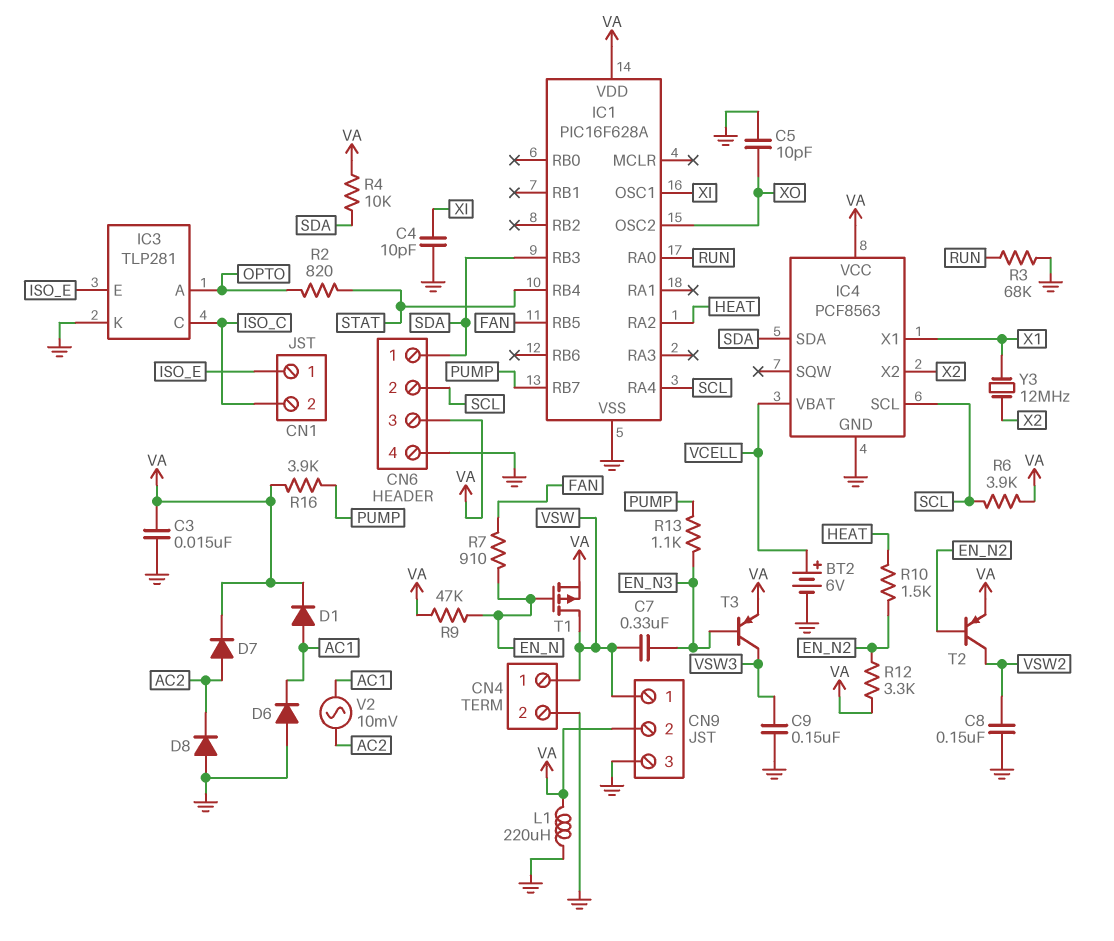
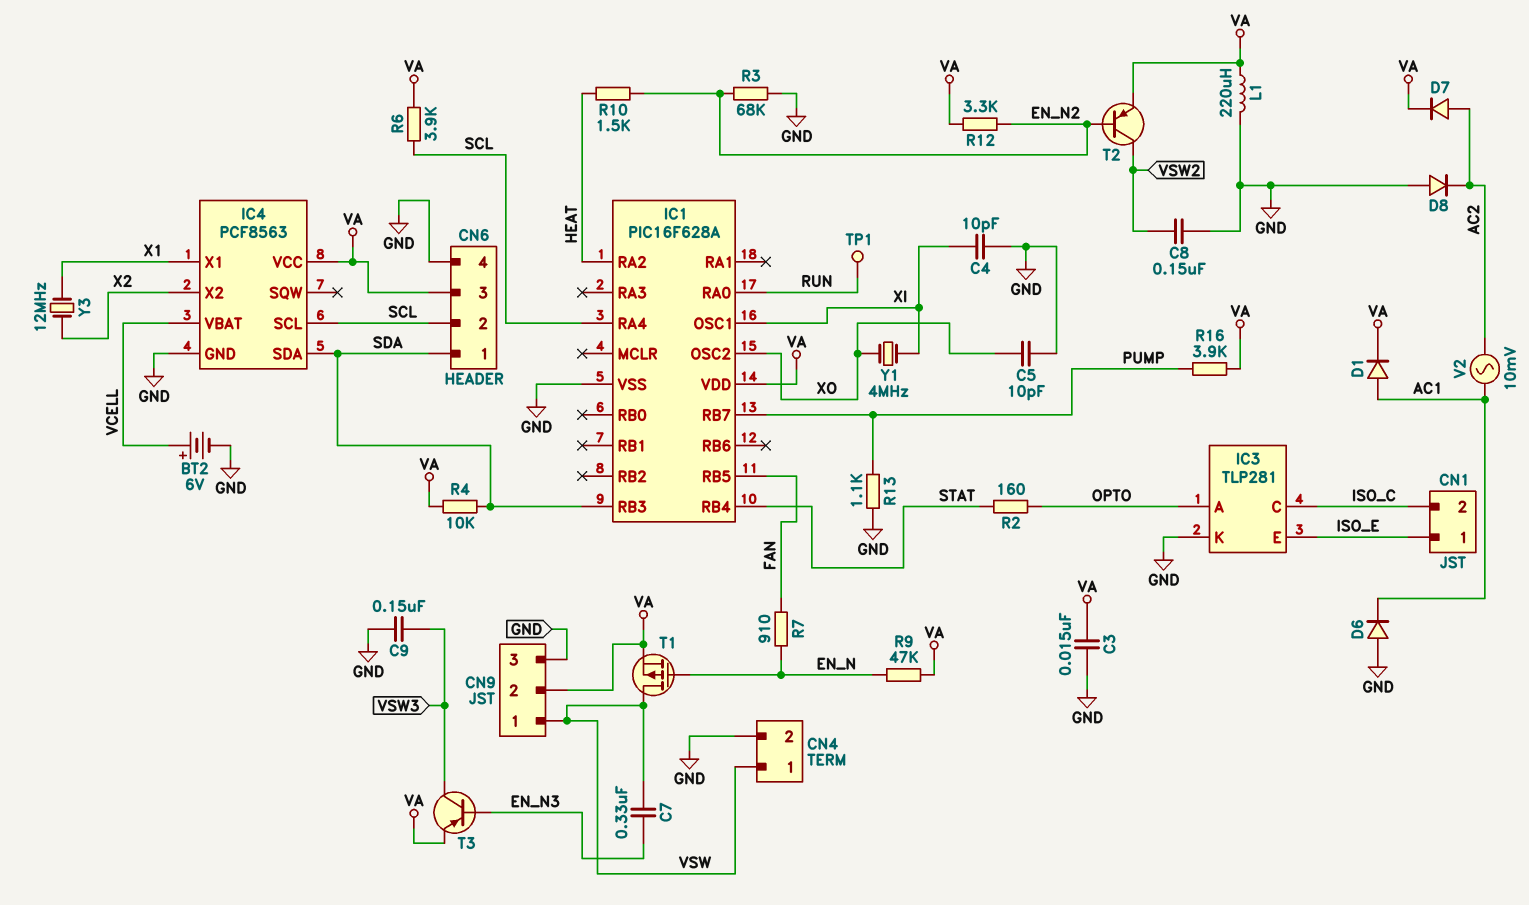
R2: 820 (OPTO, STAT) -> 160 (OPTO, STAT)
R3: 68k (GND, RUN) -> 68k (EN_N2, GND)
R13: 1.1k (EN_N3, PUMP) -> 1.1k (GND, PUMP)
TP1: none -> test point (RUN)
Y1: none -> 4MHz (XI, XO)

